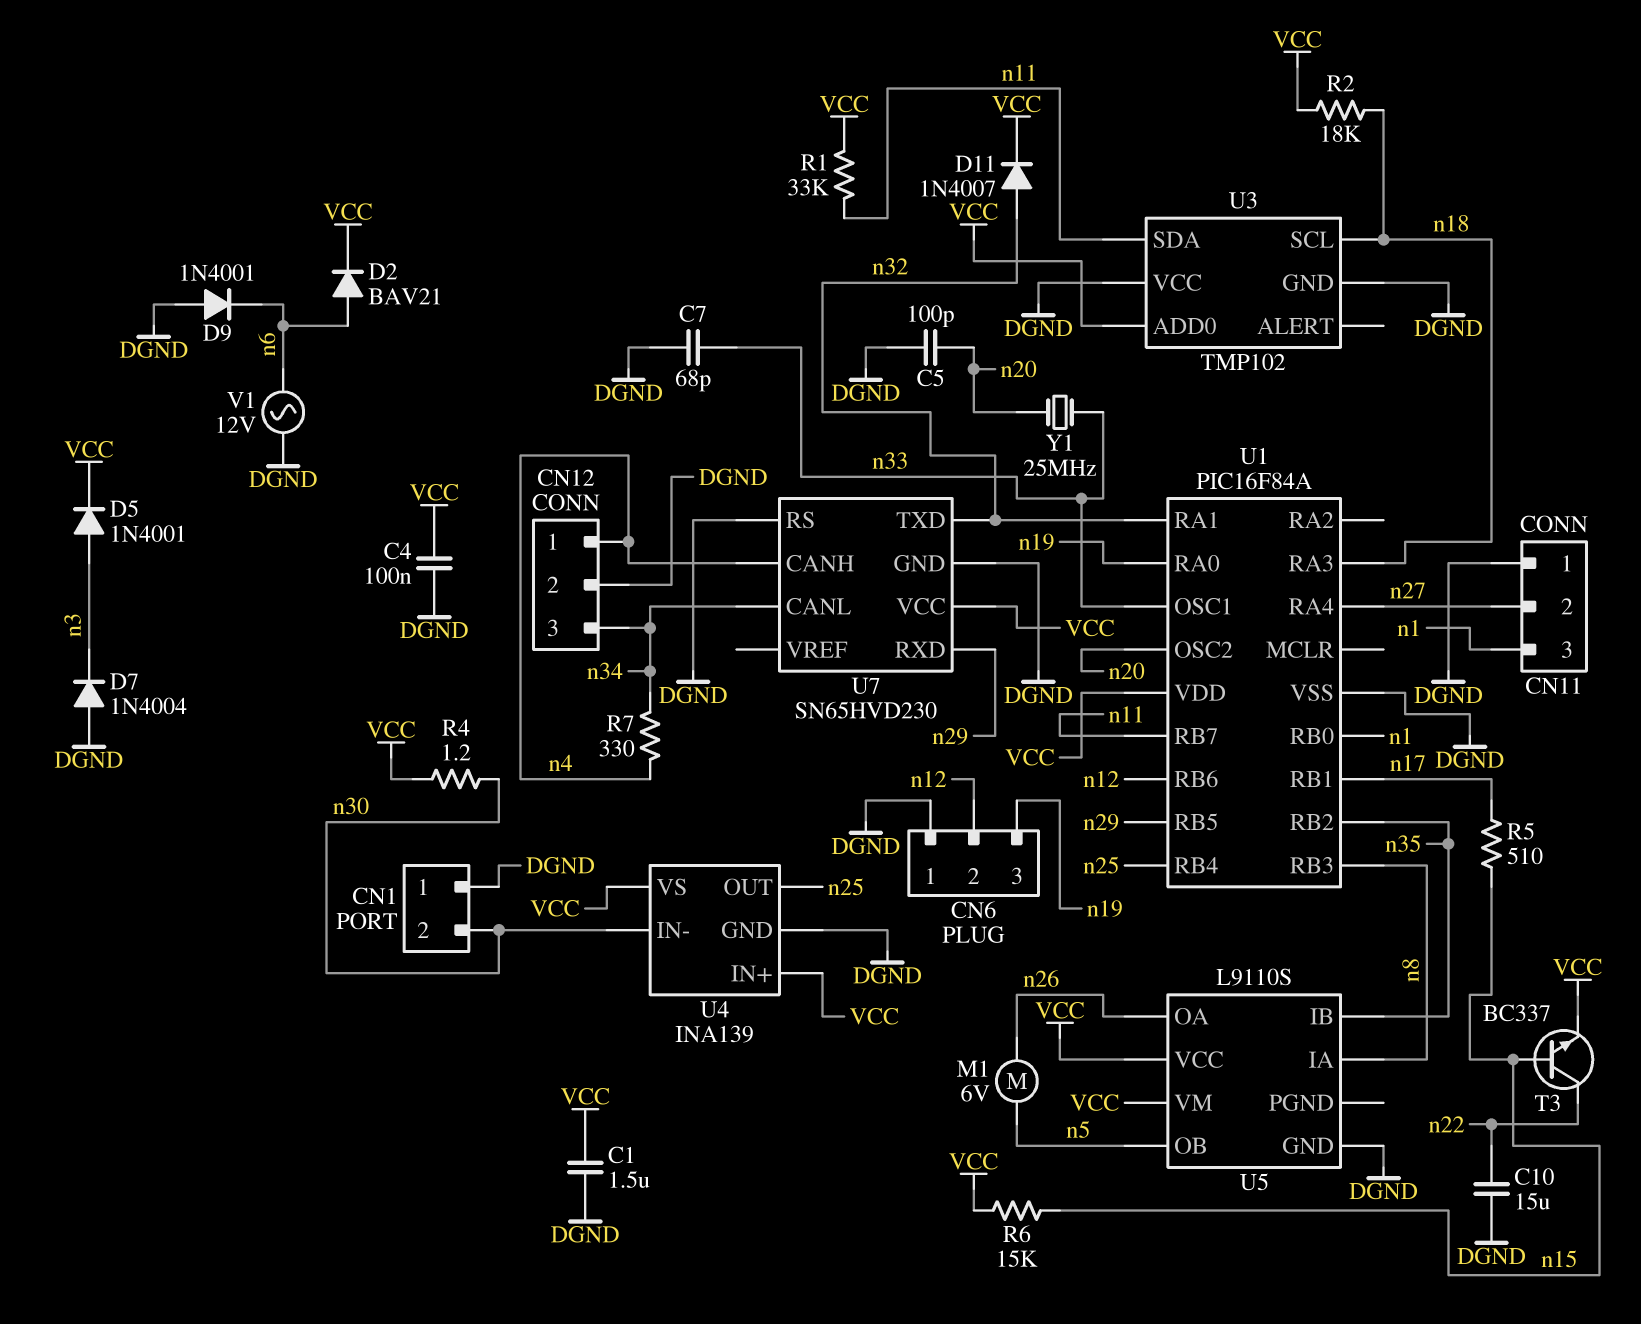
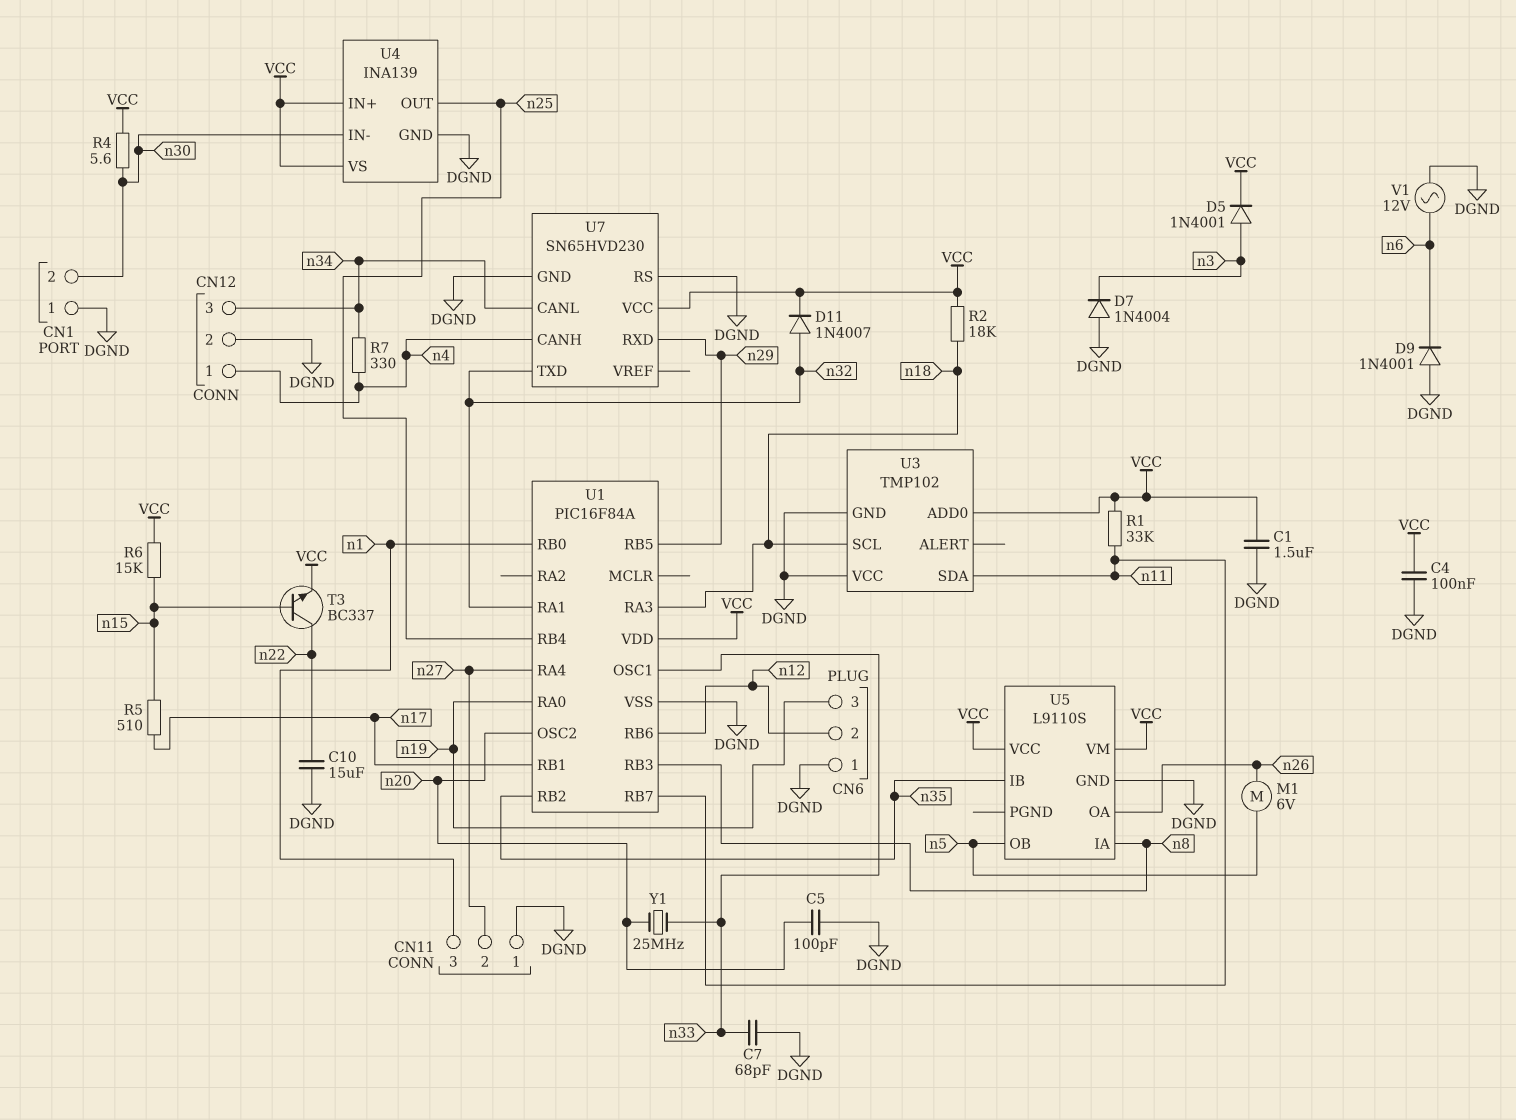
D2: diode BAV21 (A n6, K VCC) -> none
R4: 1.2 (VCC, n30) -> 5.6 (VCC, n30)

